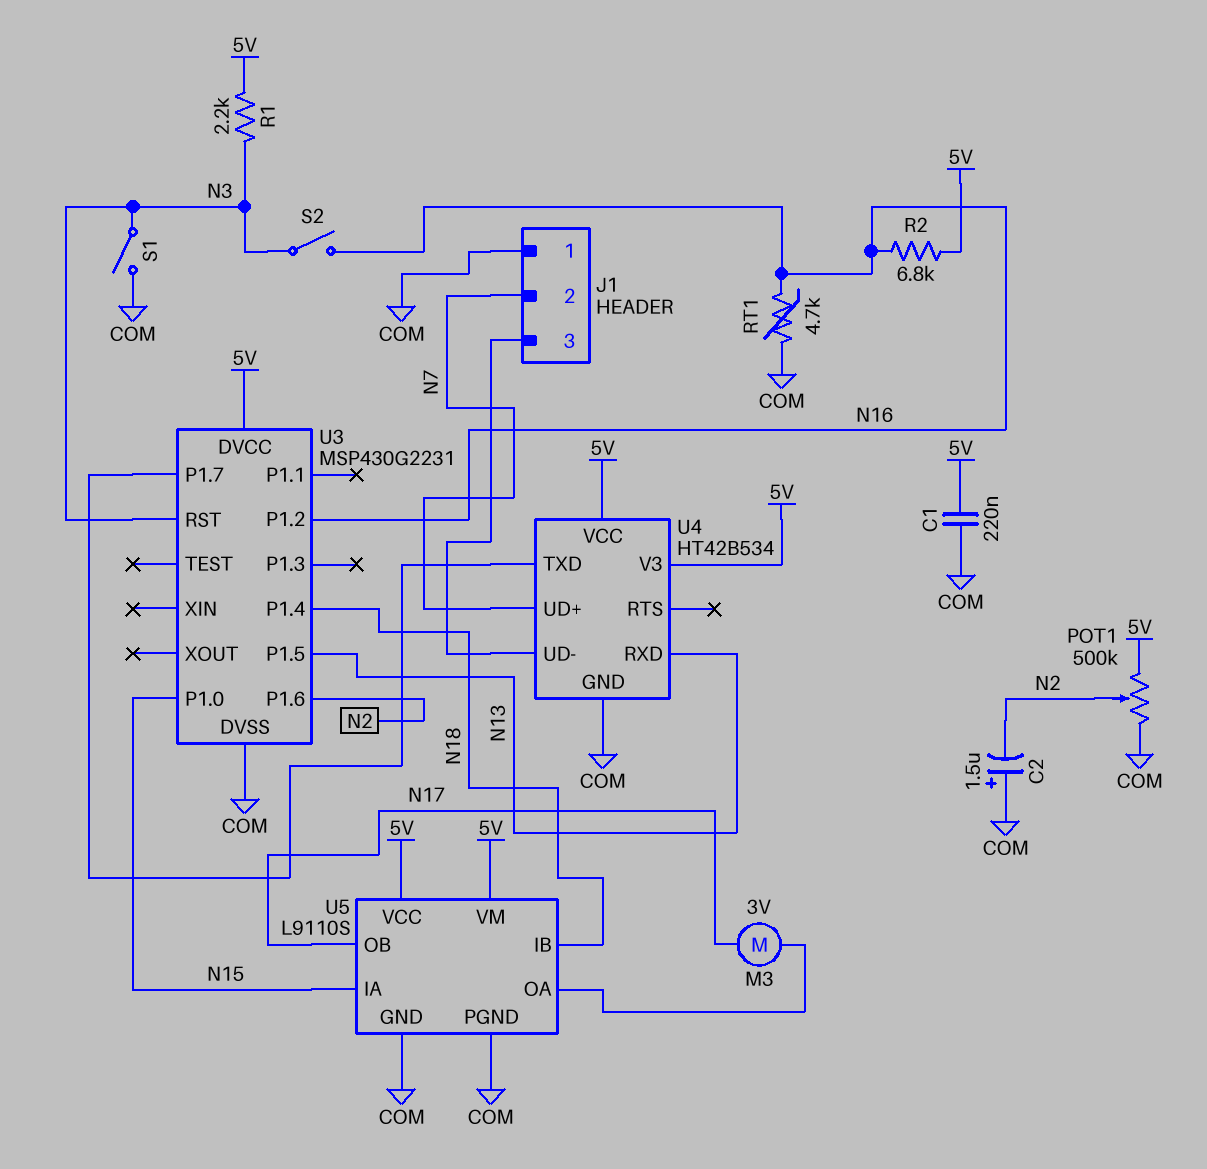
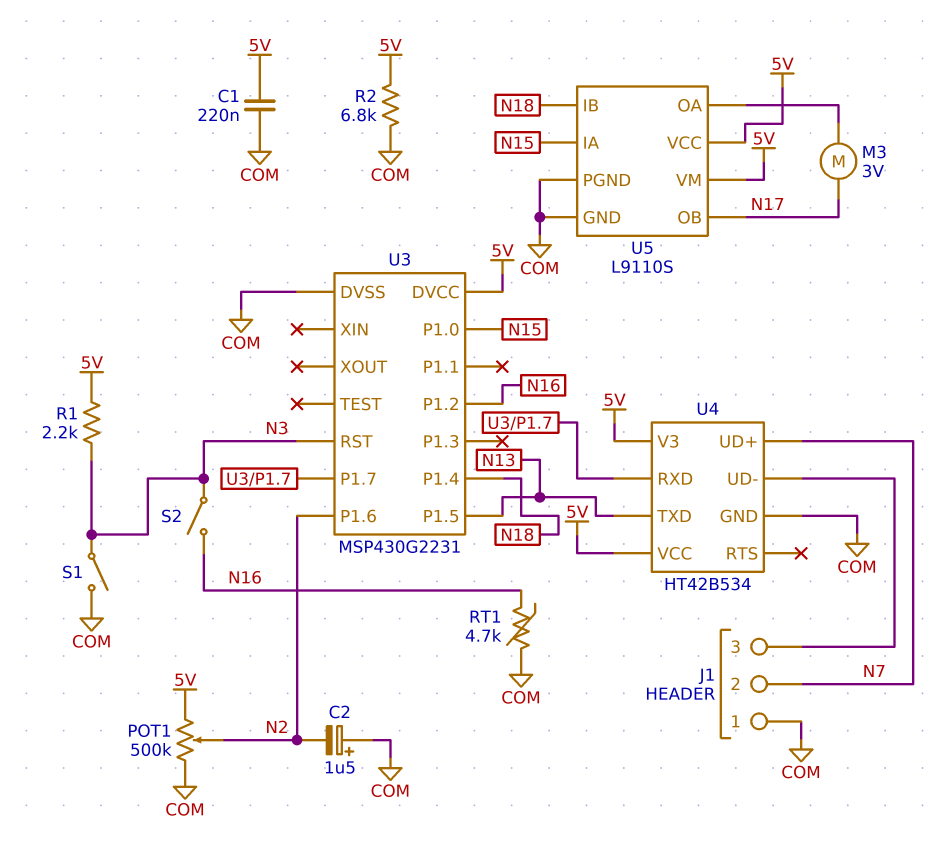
R2: 6.8k (5V, N16) -> 6.8k (5V, COM)
U4 pin RXD: N13 -> U3/P1.7
U4 pin TXD: U3/P1.7 -> N13

